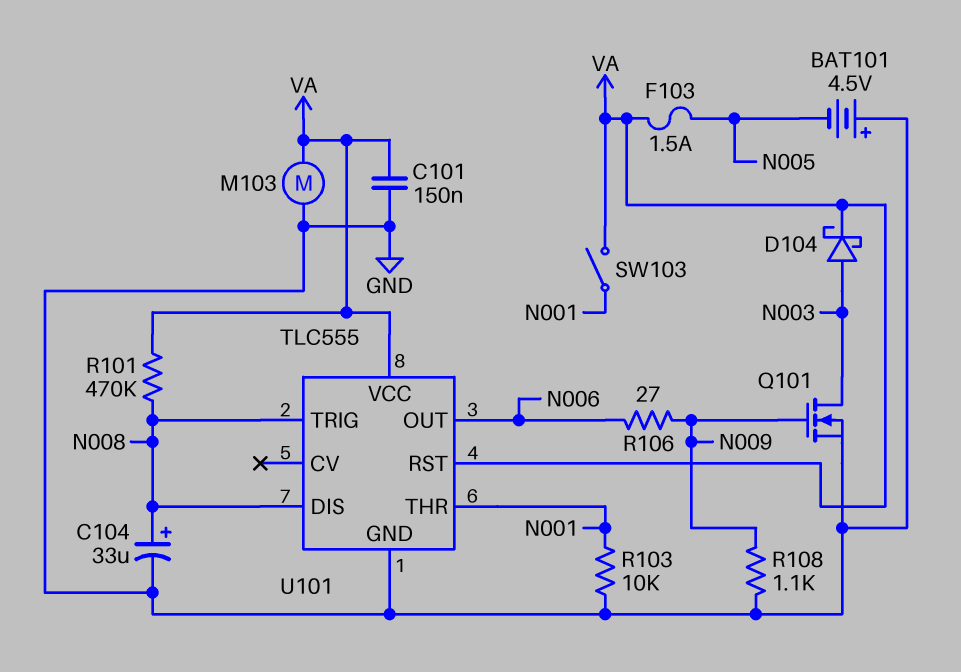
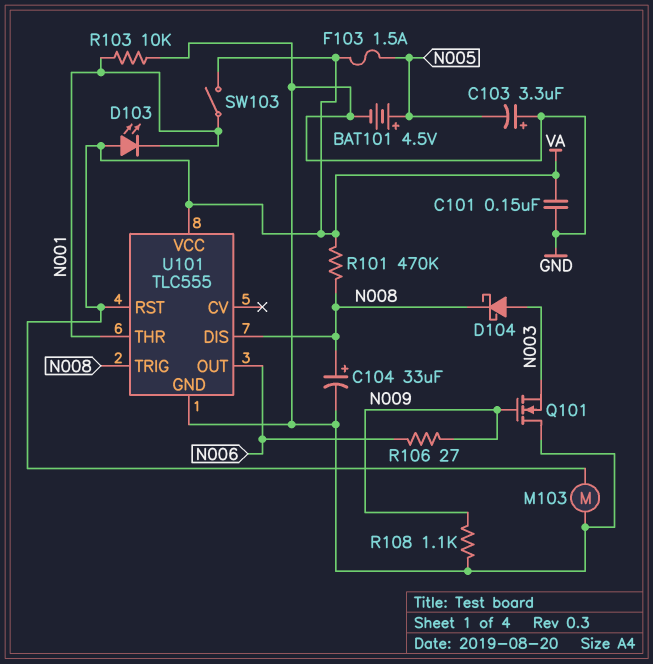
BAT101: 4.5V (plus GND, minus N005) -> 4.5V (plus N005, minus GND)
C103: none -> 3.3uF (plus GND, minus N005)
D103: none -> LED (A VA, K N001)
D104: schottky (A N003, K VA) -> schottky (A N003, K N008)
Q101: NMOS (G N009, D N003, S GND) -> NMOS (G N009, D GND, S N003)

